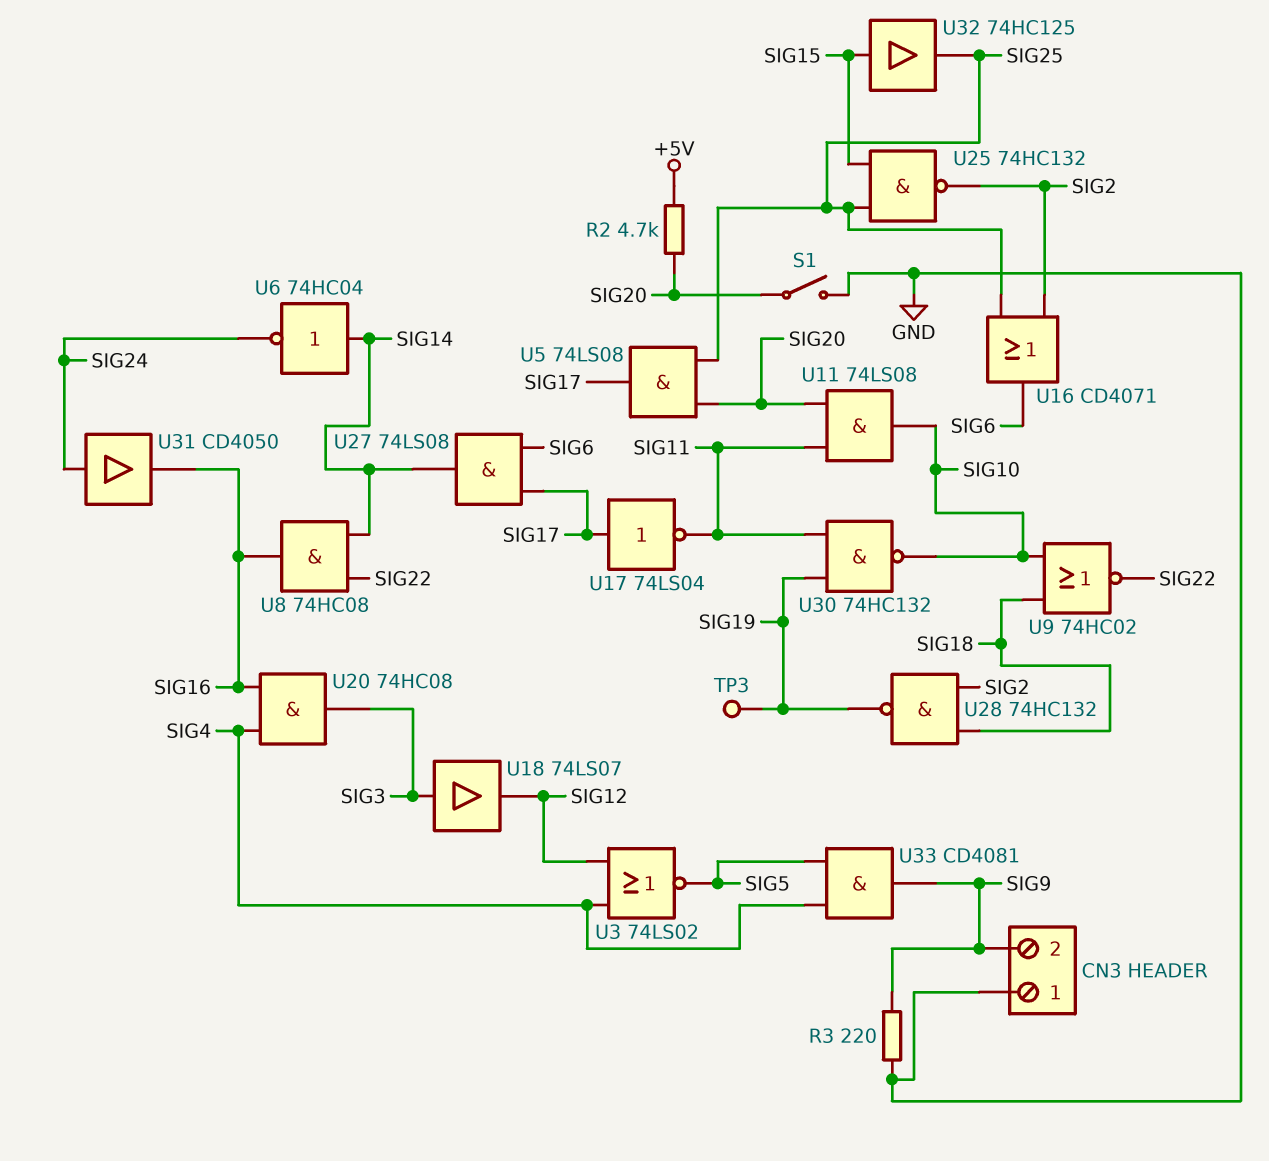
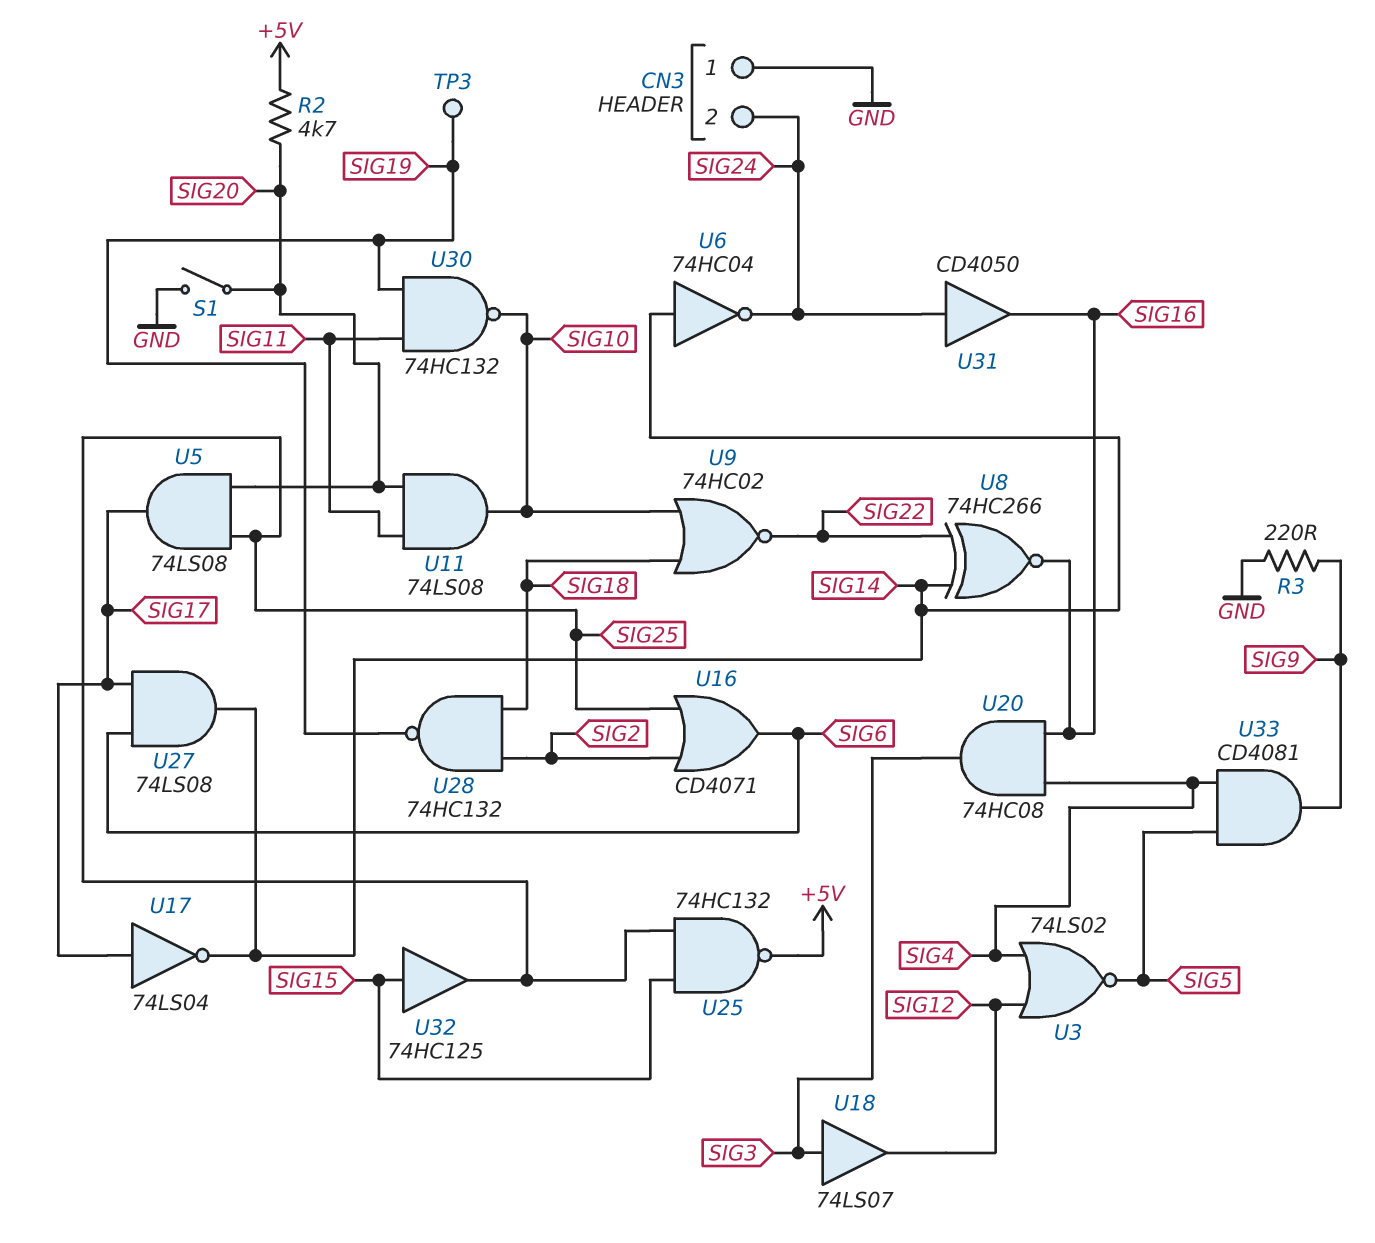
CN3 pin 2: SIG9 -> SIG24
U8: AND 74HC08 (in SIG14, in SIG22, out SIG16) -> XNOR 74HC266 (in SIG14, in SIG22, out SIG16)
U17: NOT 74LS04 (in SIG17, out SIG11) -> NOT 74LS04 (in SIG17, out SIG14)
U25: NAND 74HC132 (in SIG15, in SIG25, out SIG2) -> NAND 74HC132 (in SIG15, in SIG25, out +5V)

